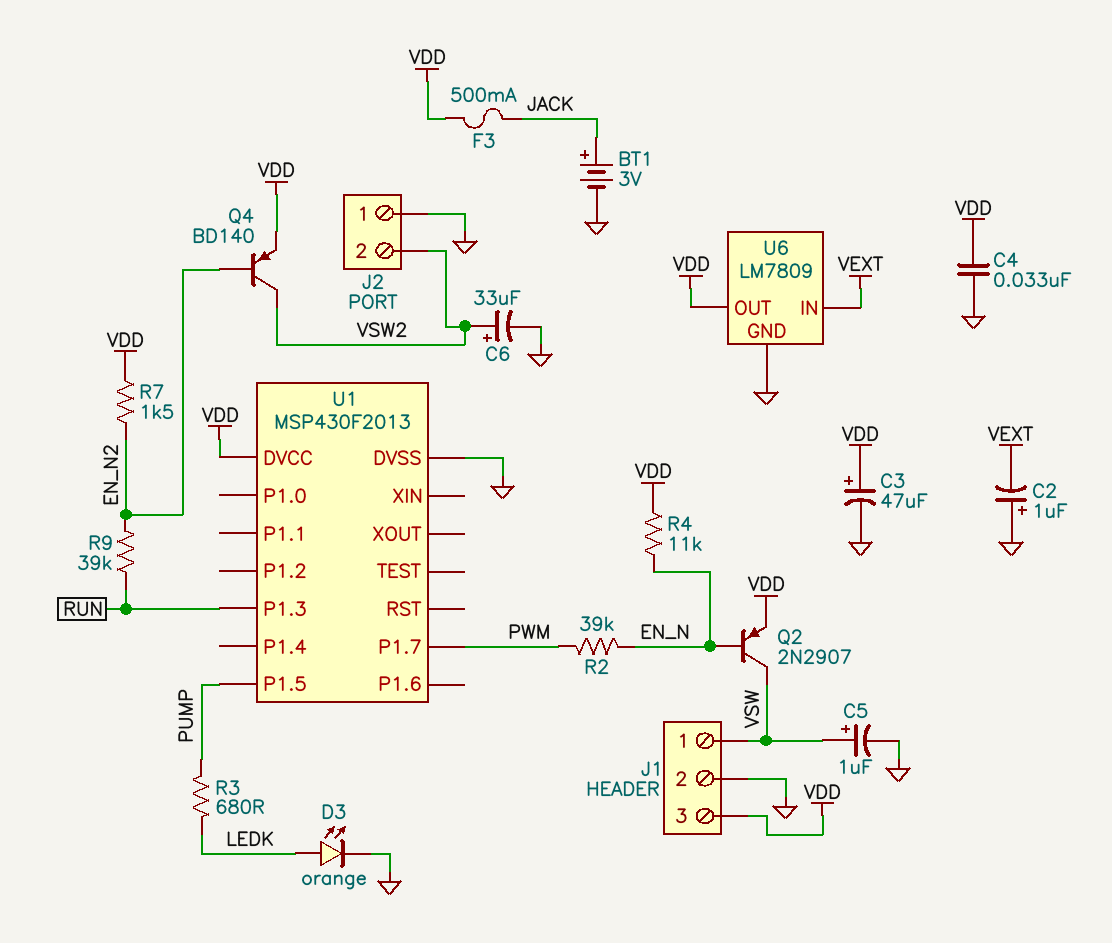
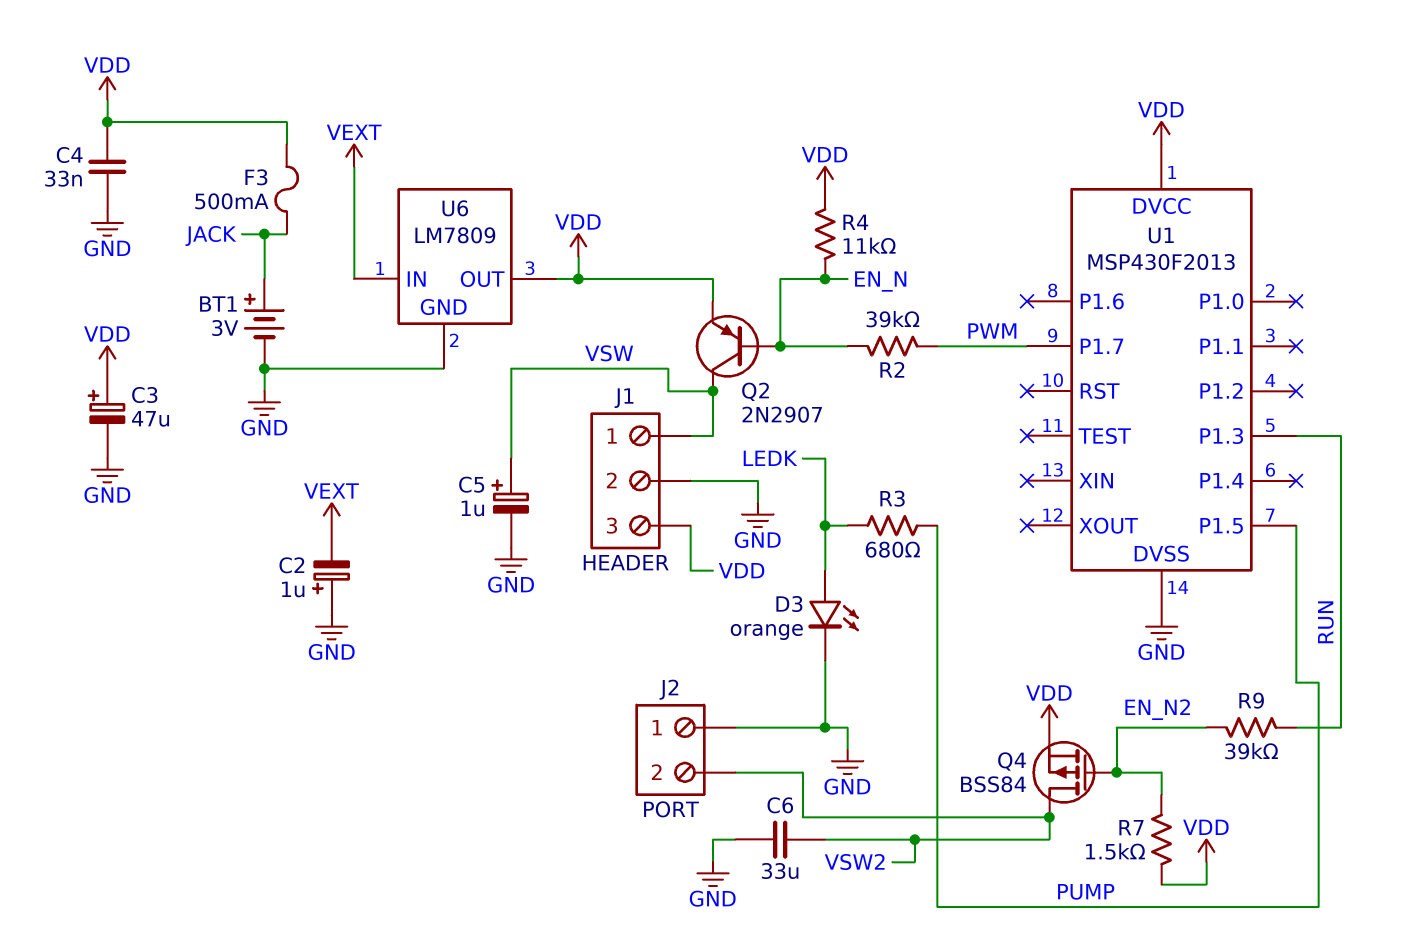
C6: 33uF (plus VSW2, minus GND) -> 33uF (GND, VSW2)
Q4: PNP BD140 (B EN_N2, C VSW2, E VDD) -> PMOS BSS84 (G EN_N2, D VSW2, S VDD)

